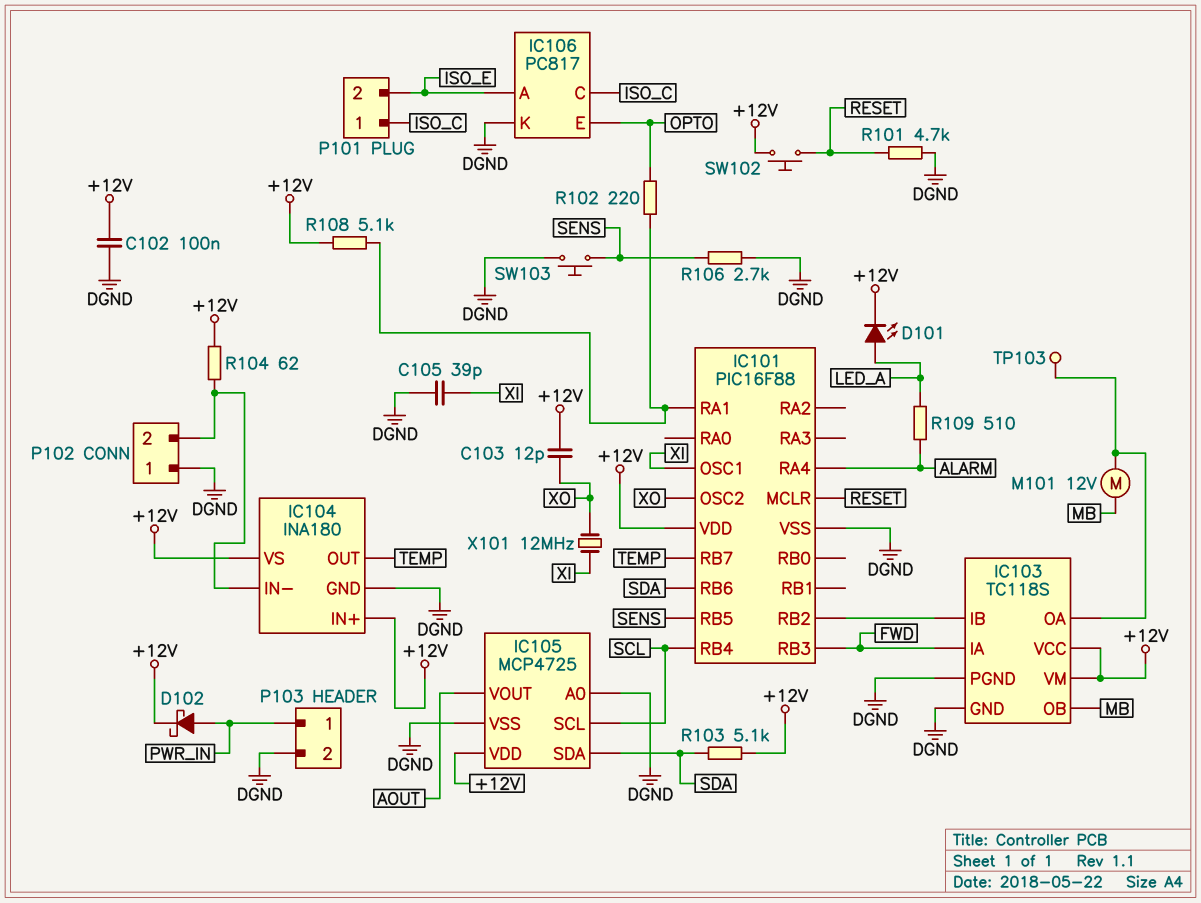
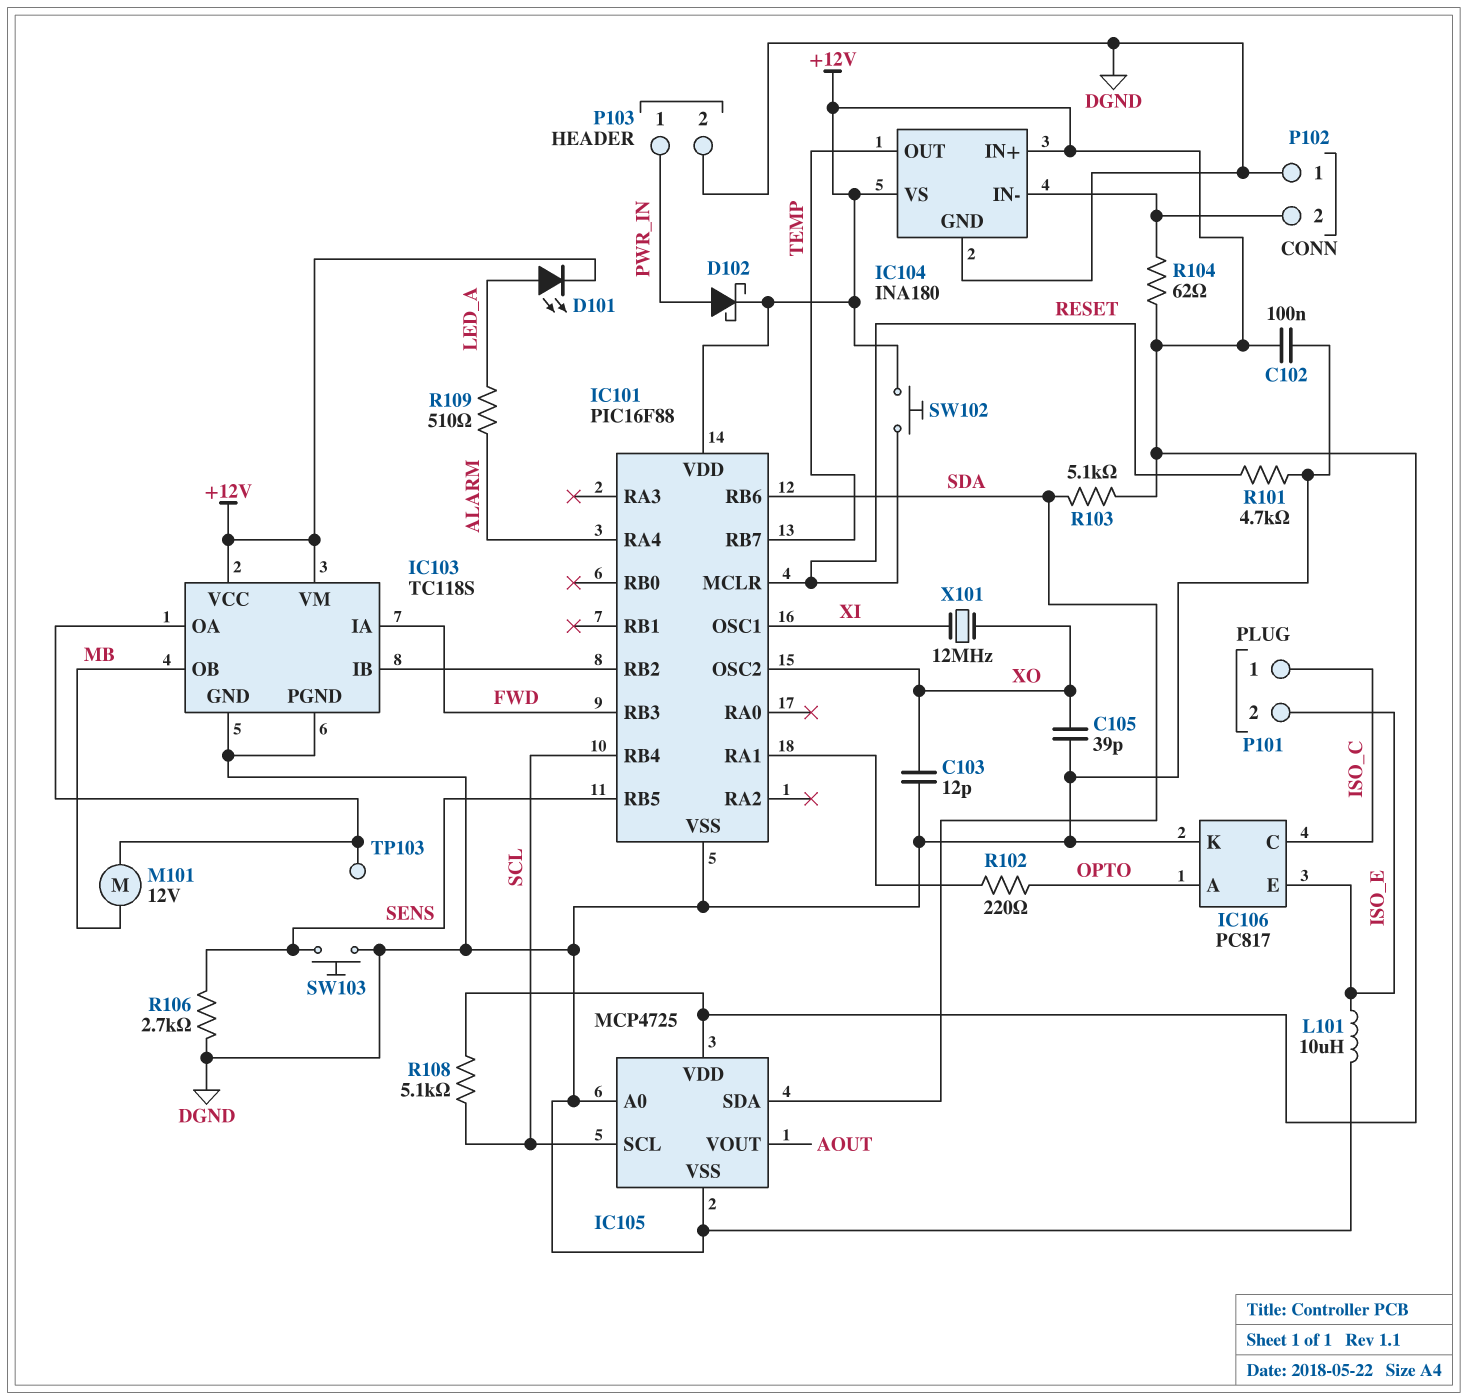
C103: 12pF (+12V, XO) -> 12pF (DGND, XO)
C105: 39pF (DGND, XI) -> 39pF (DGND, XO)
IC106 pin A: ISO_E -> OPTO
IC106 pin E: OPTO -> ISO_E
L101: none -> 10uH (DGND, ISO_E)
R108: 5.1k (+12V, IC101/RA1) -> 5.1k (+12V, SCL)

